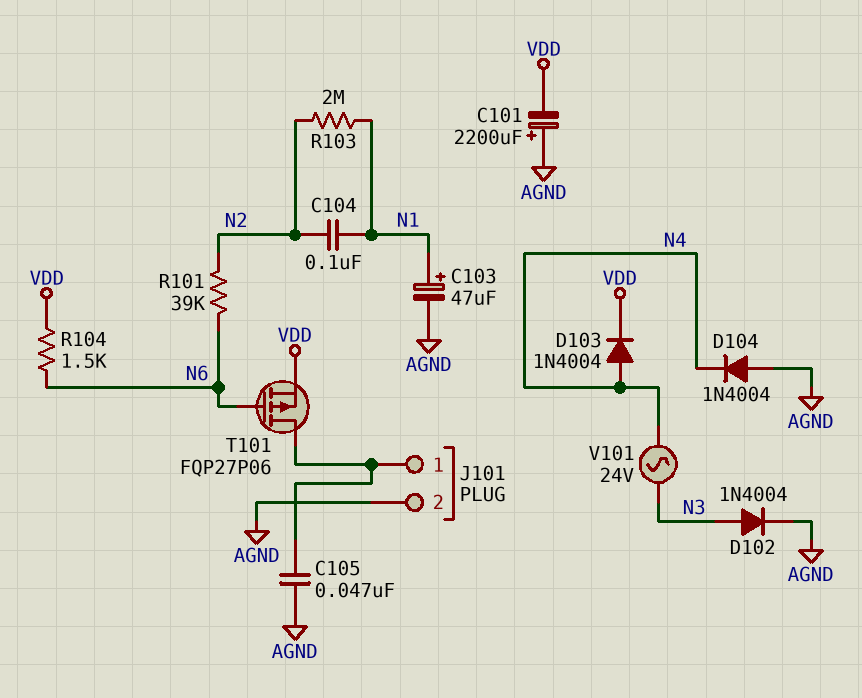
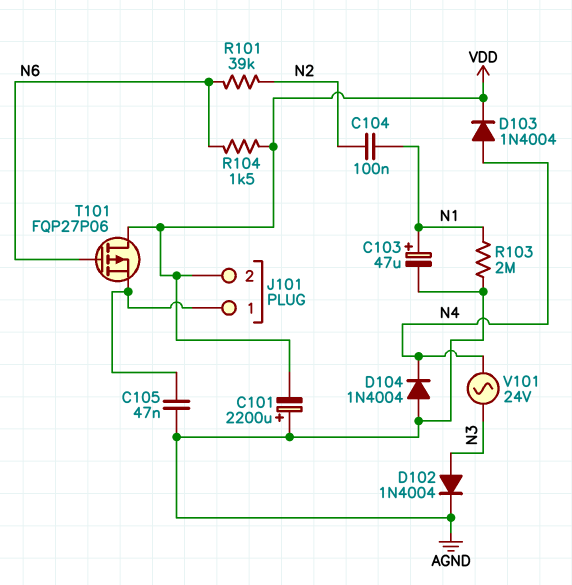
J101 pin 2: AGND -> VDD
R103: 2M (N1, N2) -> 2M (AGND, N1)
T101: PMOS FQP27P06 (G N6, D J101/1, S VDD) -> PMOS FQP27P06 (G N6, D VDD, S J101/1)

